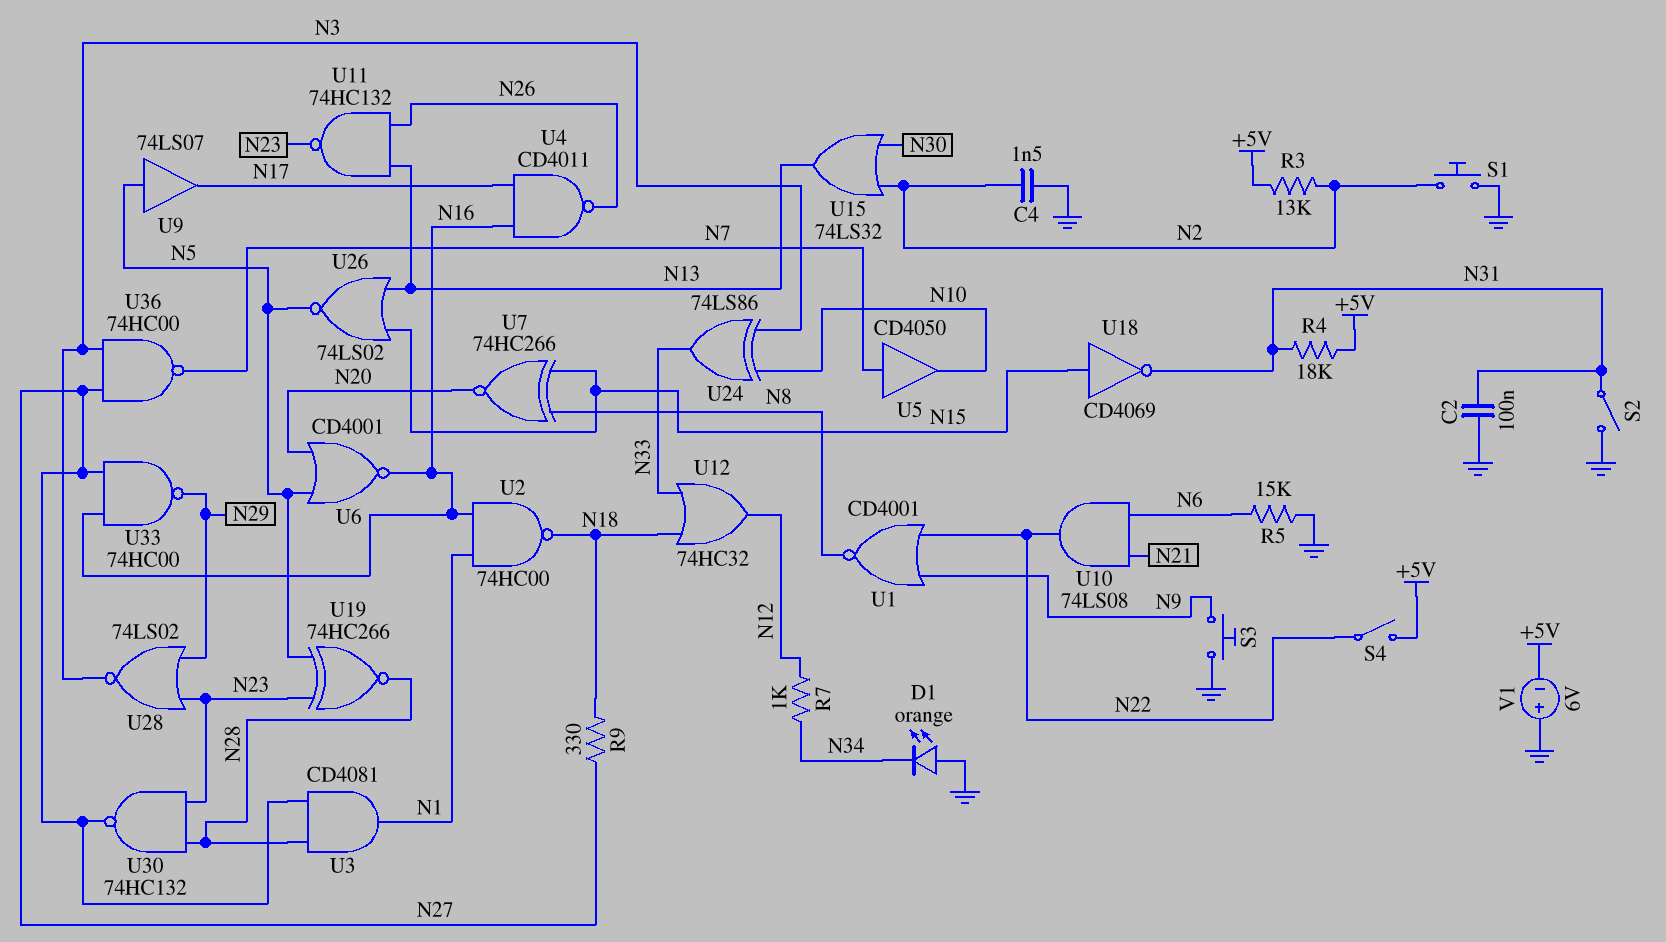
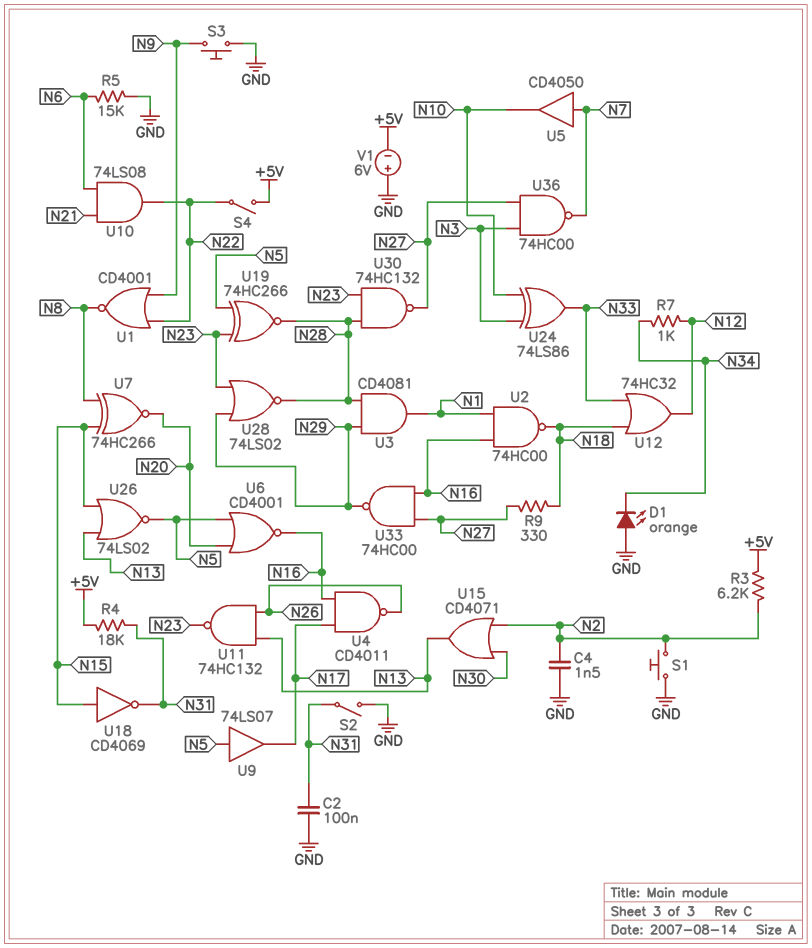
R3: 13k (+5V, N2) -> 6.2k (+5V, N2)
U3: AND CD4081 (in N27, in N28, out N1) -> AND CD4081 (in N28, in N29, out N1)
U15: OR 74LS32 (in N2, in N30, out N13) -> OR CD4071 (in N2, in N30, out N13)
U28: NOR 74LS02 (in N23, in N29, out N3) -> NOR 74LS02 (in N23, in N29, out N28)

